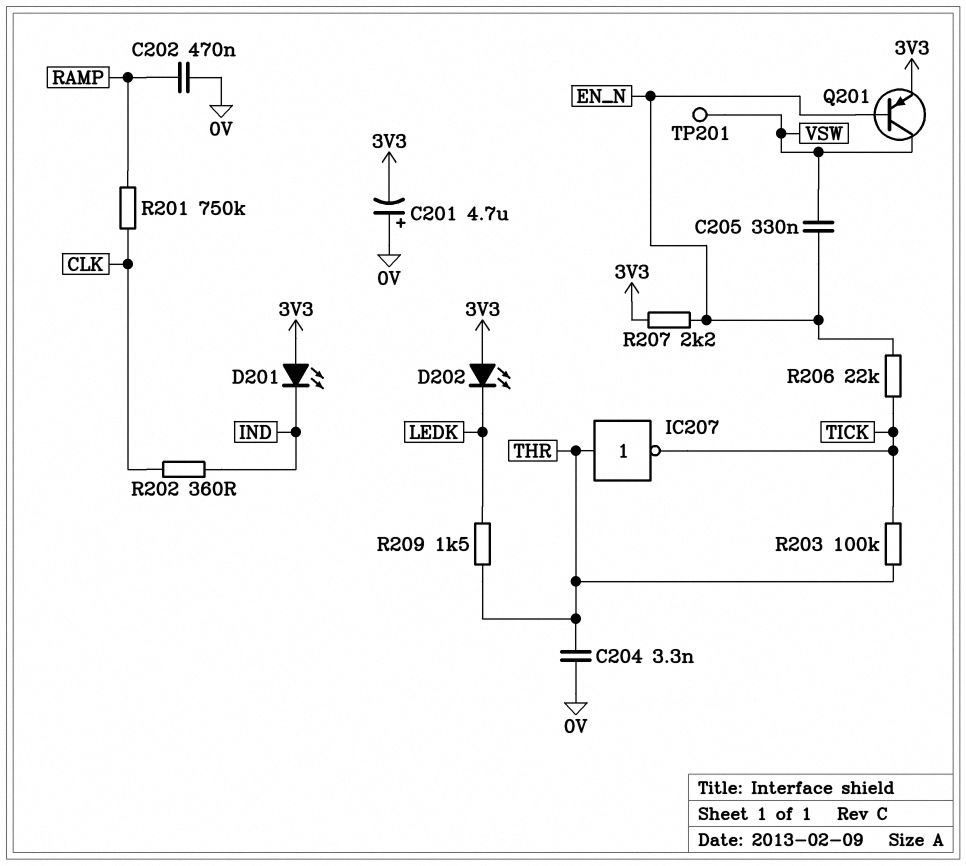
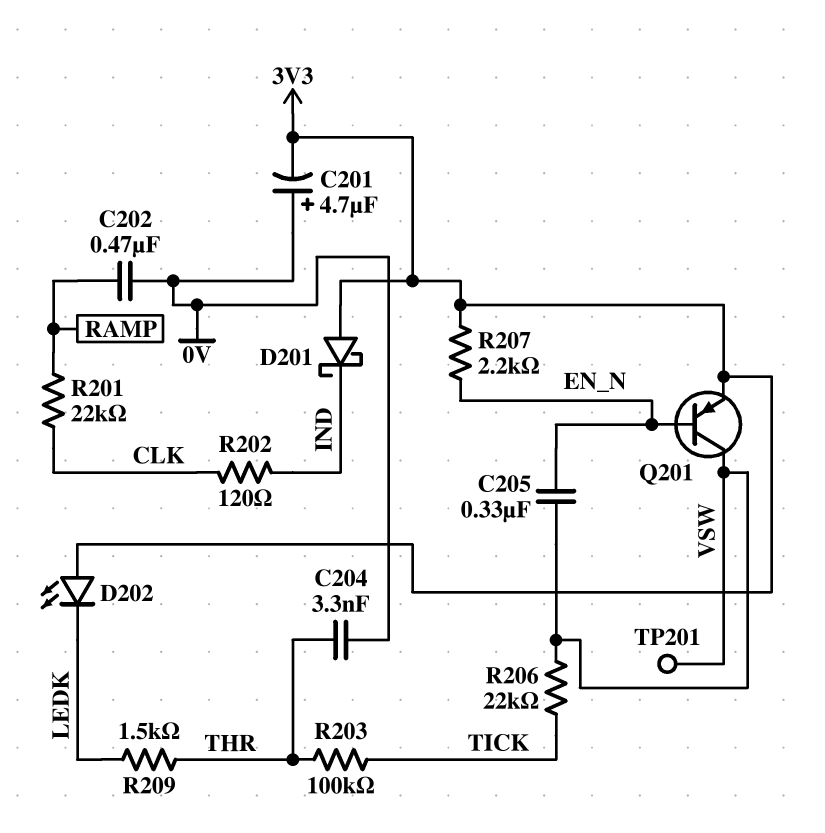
D201: LED (A 3V3, K IND) -> schottky (A 3V3, K IND)
IC207: NOT (in THR, out TICK) -> none
R201: 750k (CLK, RAMP) -> 22k (CLK, RAMP)
R202: 360 (CLK, IND) -> 120 (CLK, IND)
R206: 22k (EN_N, TICK) -> 22k (TICK, VSW)

